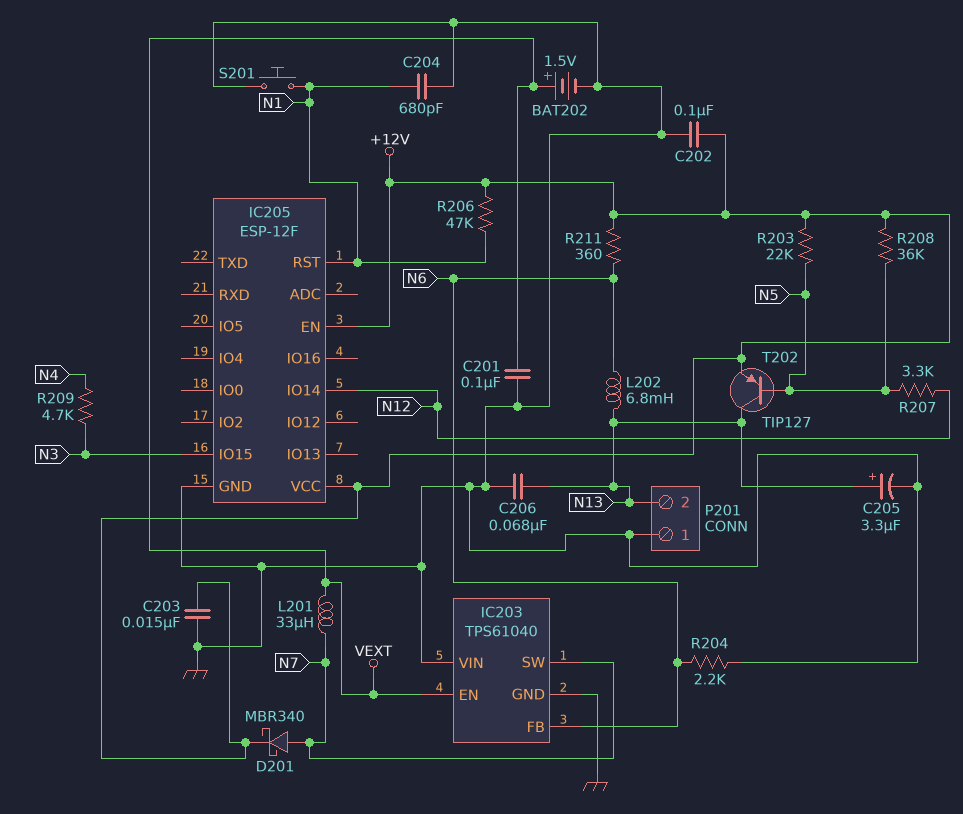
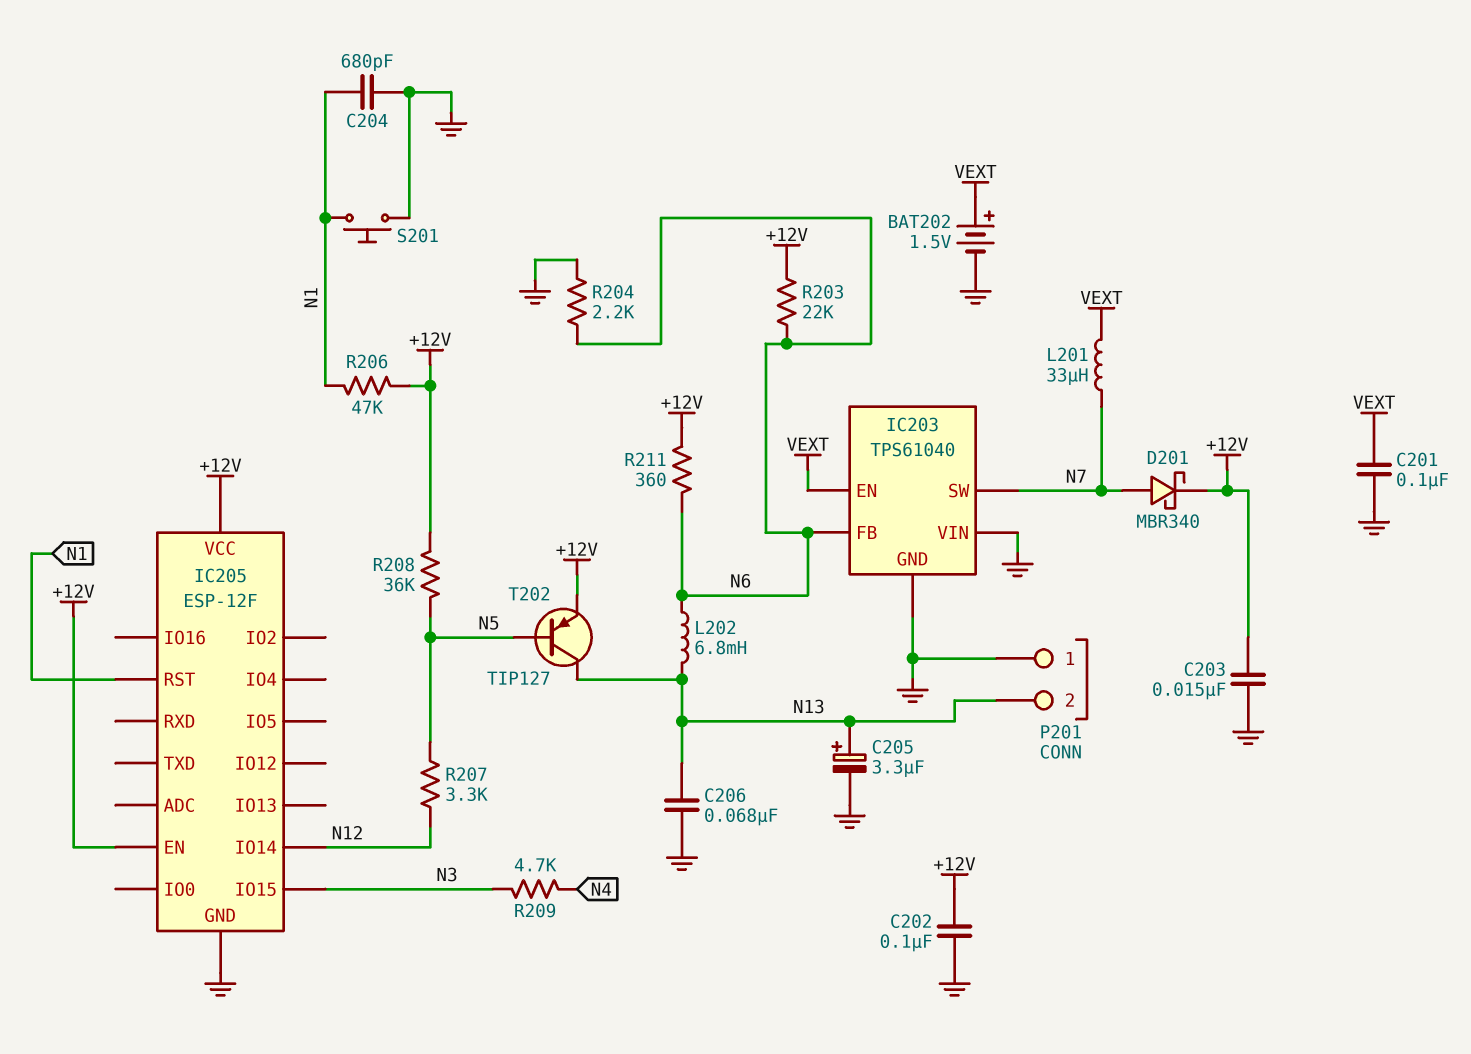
R203: 22k (+12V, N5) -> 22k (+12V, N6)

